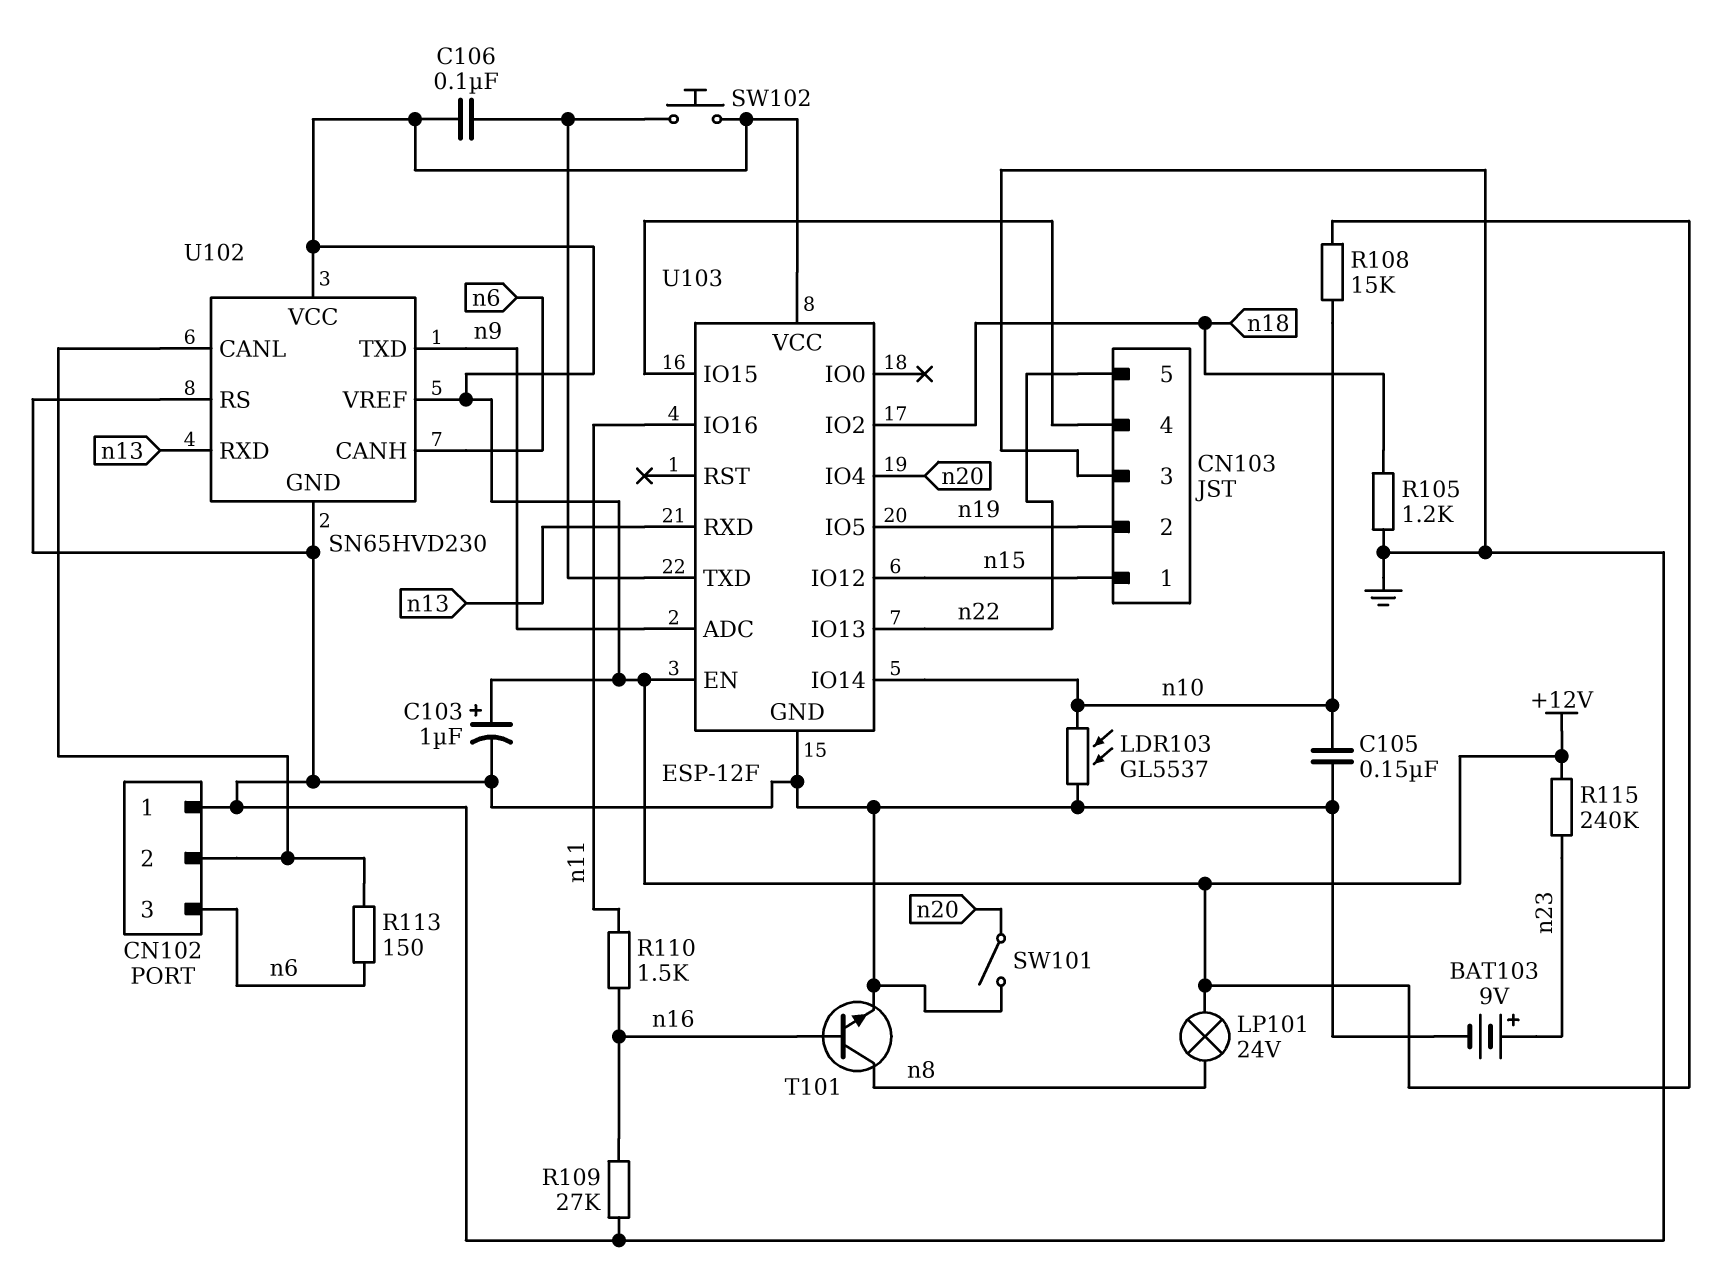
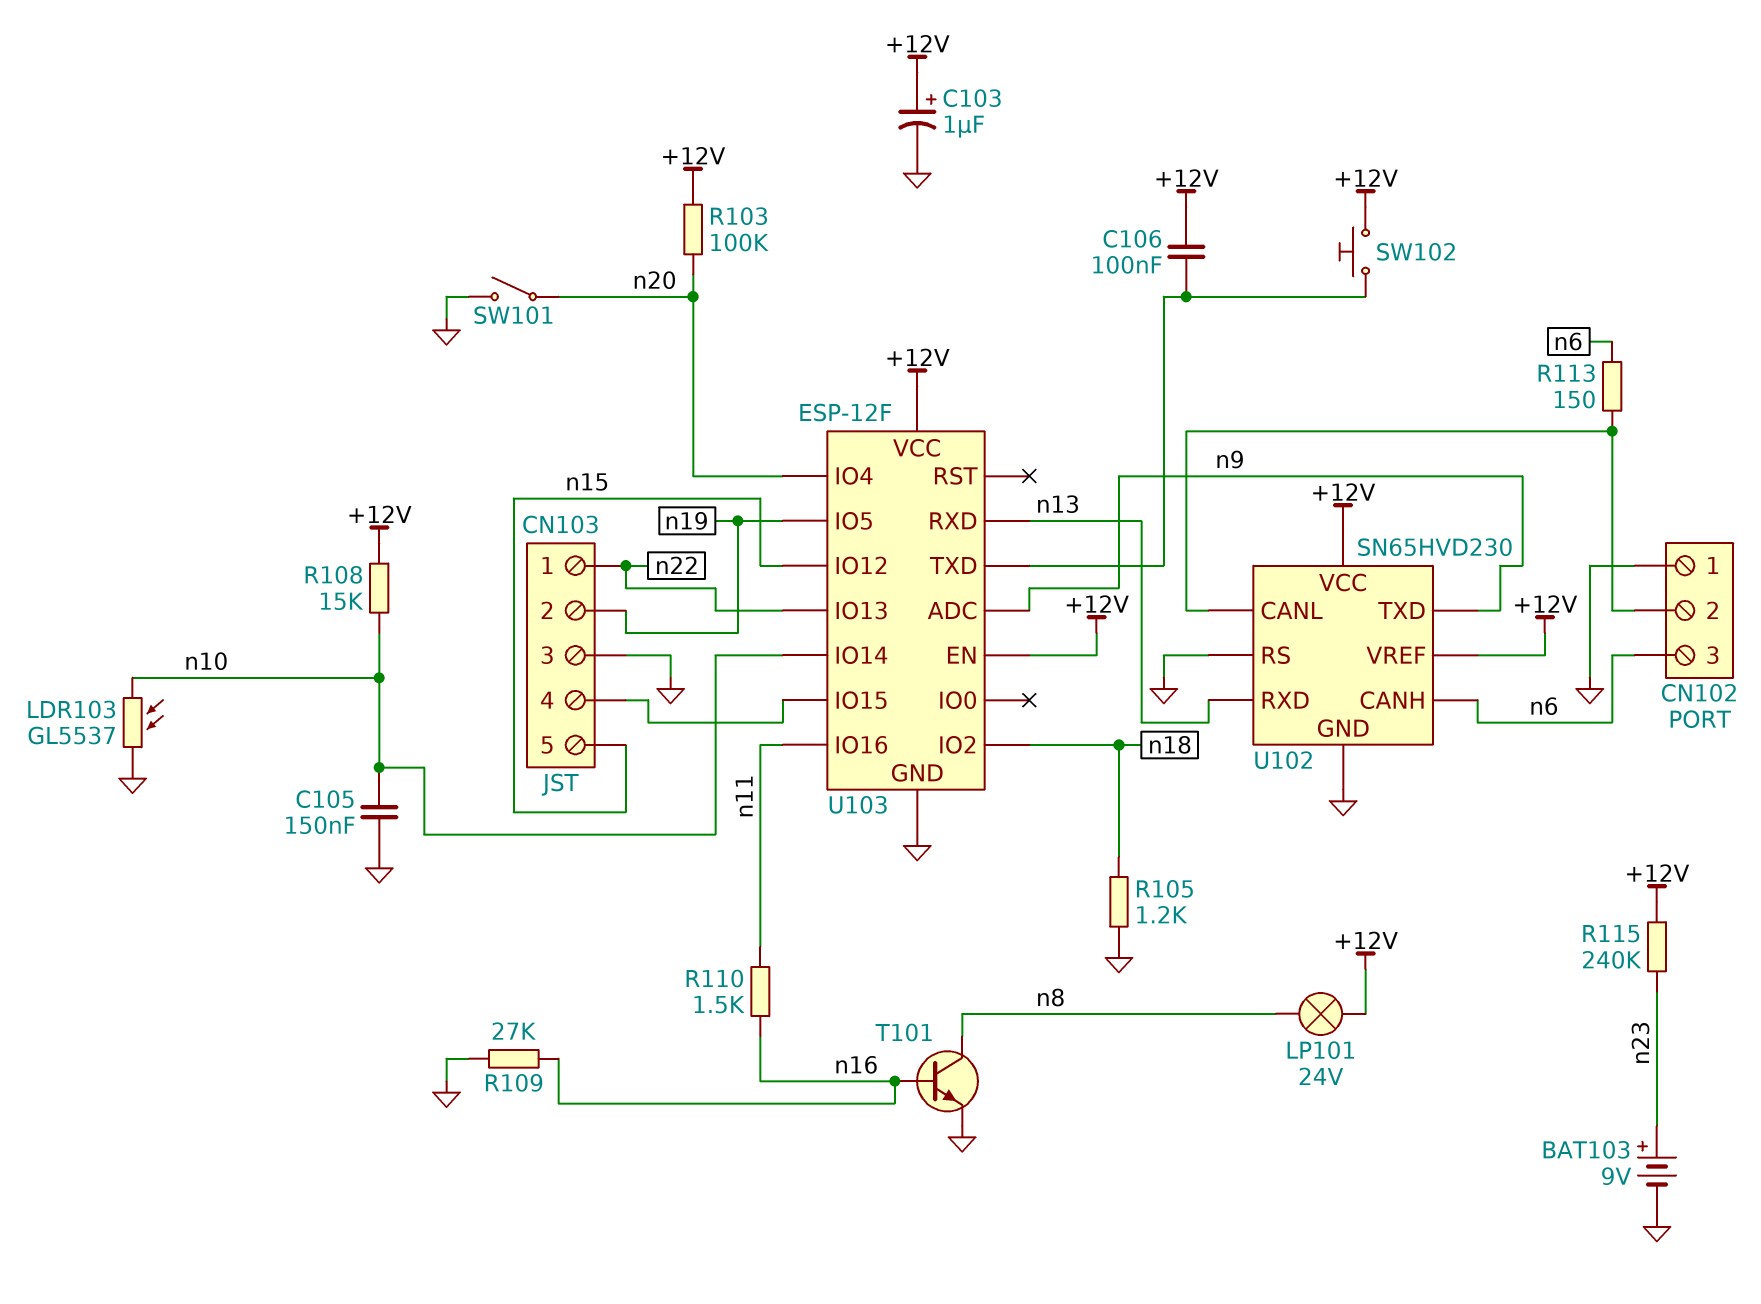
CN103 pin 1: n15 -> n22
CN103 pin 5: n22 -> n15
R103: none -> 100k (+12V, n20)

